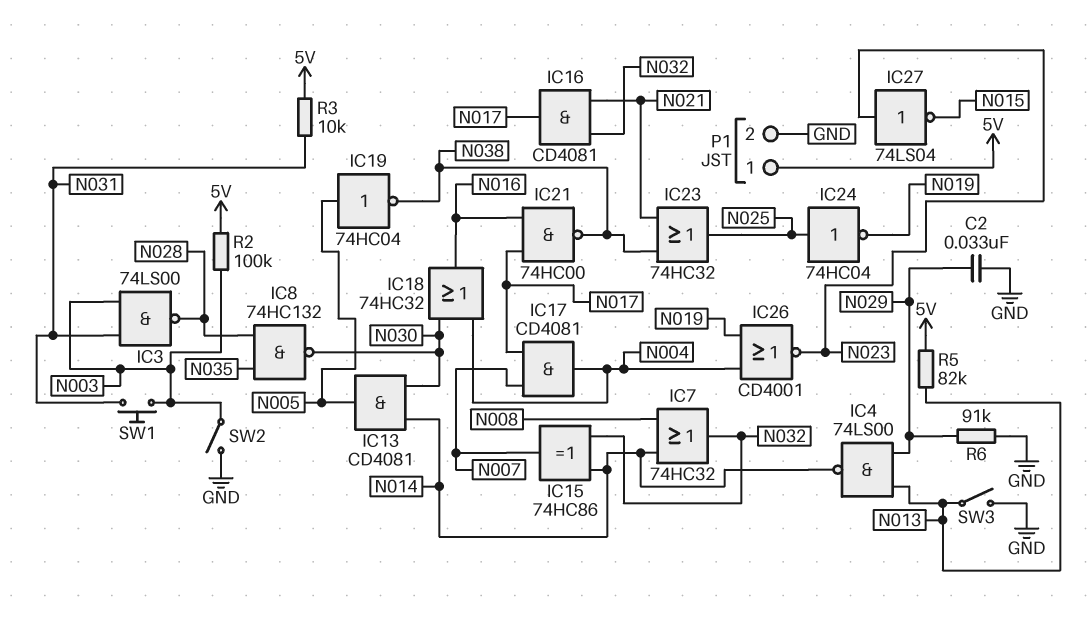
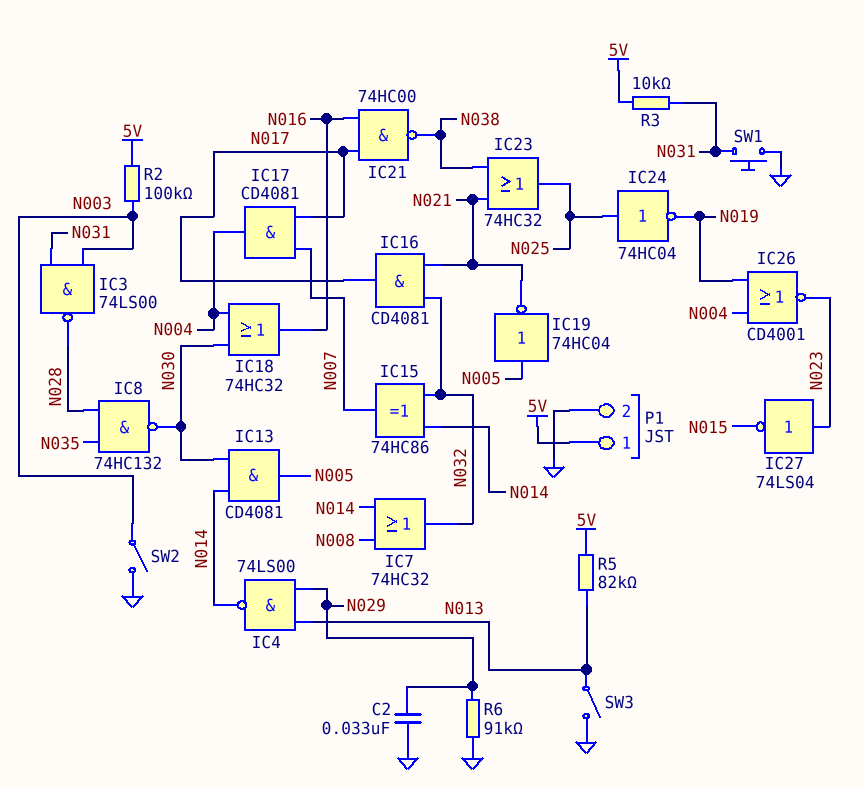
IC19: NOT 74HC04 (in N005, out N038) -> NOT 74HC04 (in N005, out N021)
SW1: button (N003, N031) -> button (GND, N031)

